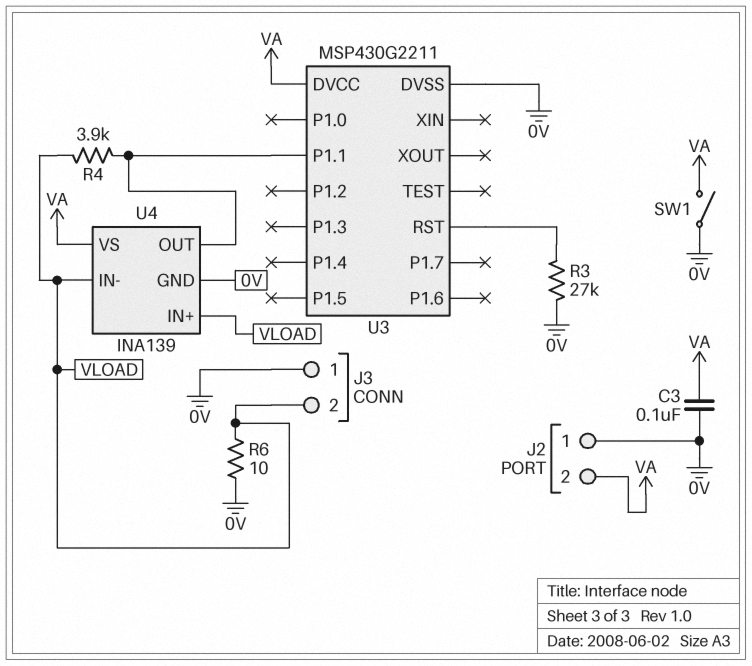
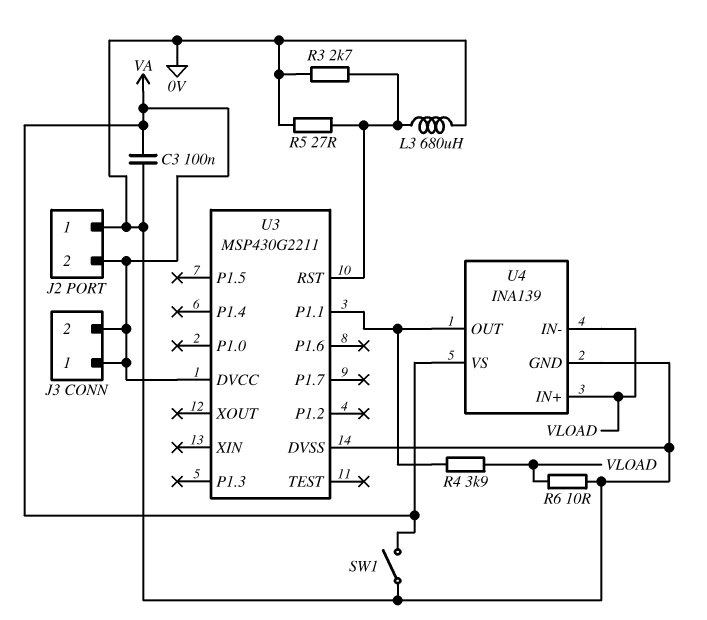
J3 pin 1: 0V -> VA
J3 pin 2: VLOAD -> VA
L3: none -> 680uH (0V, U3/RST)
R3: 27k (0V, U3/RST) -> 2.7k (0V, U3/RST)
R5: none -> 27 (0V, U3/RST)

